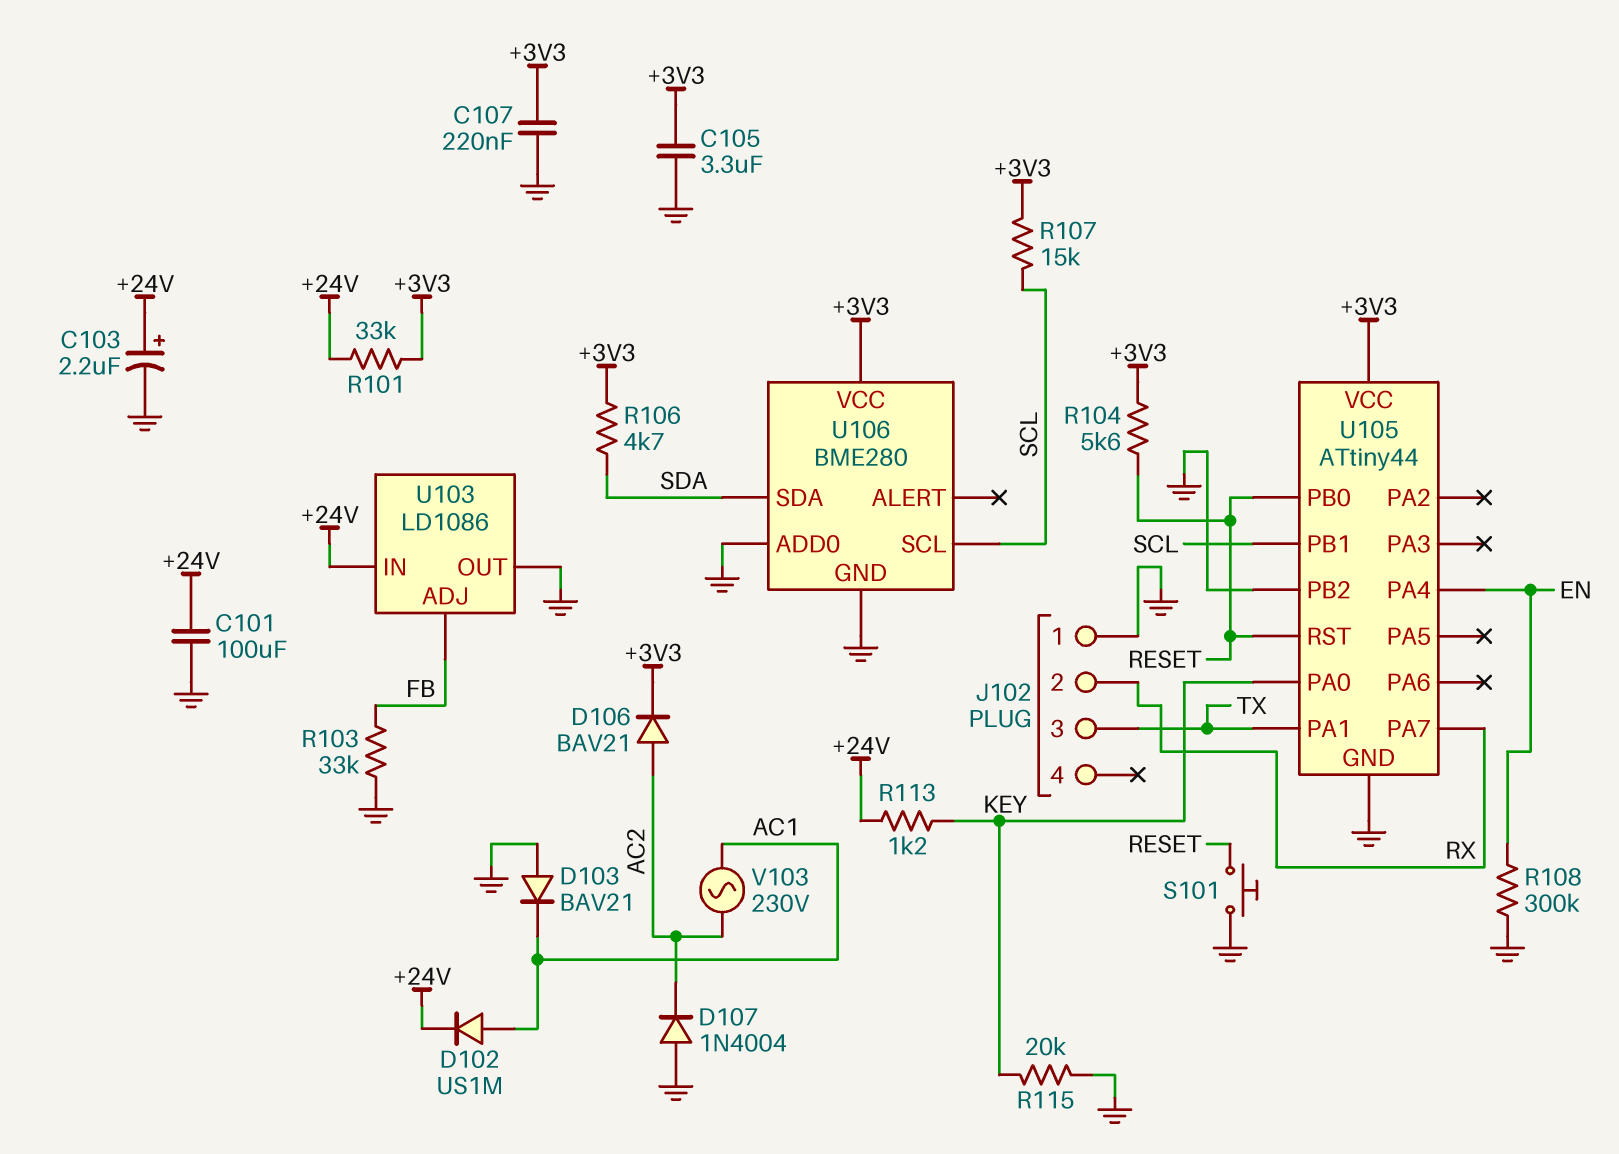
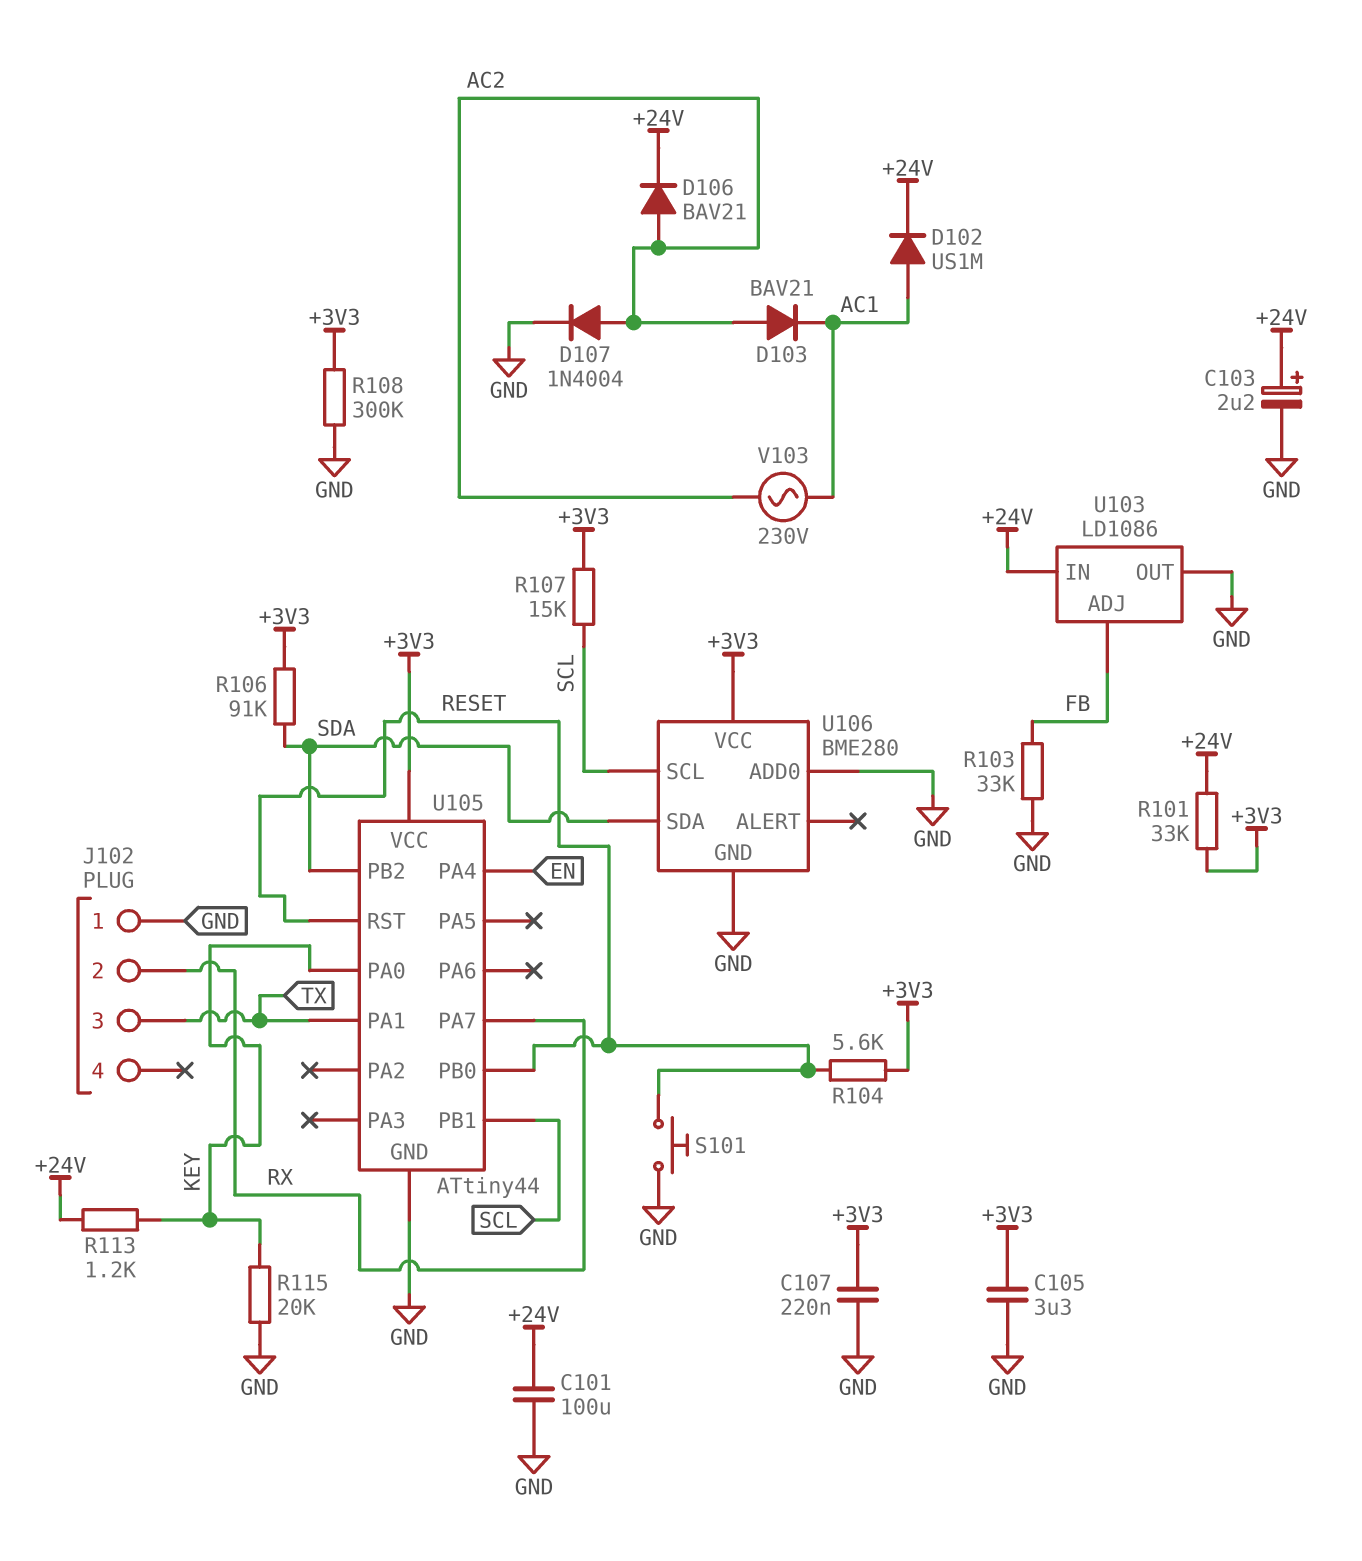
D103: diode BAV21 (A GND, K AC1) -> diode BAV21 (A AC2, K AC1)
D106: diode BAV21 (A AC2, K +3V3) -> diode BAV21 (A AC2, K +24V)
D107: diode 1N4004 (A GND, K AC2) -> diode 1N4004 (A AC2, K GND)
R106: 4.7k (+3V3, SDA) -> 91k (+3V3, SDA)
R108: 300k (EN, GND) -> 300k (+3V3, GND)
U105 pin PB2: GND -> SDA

